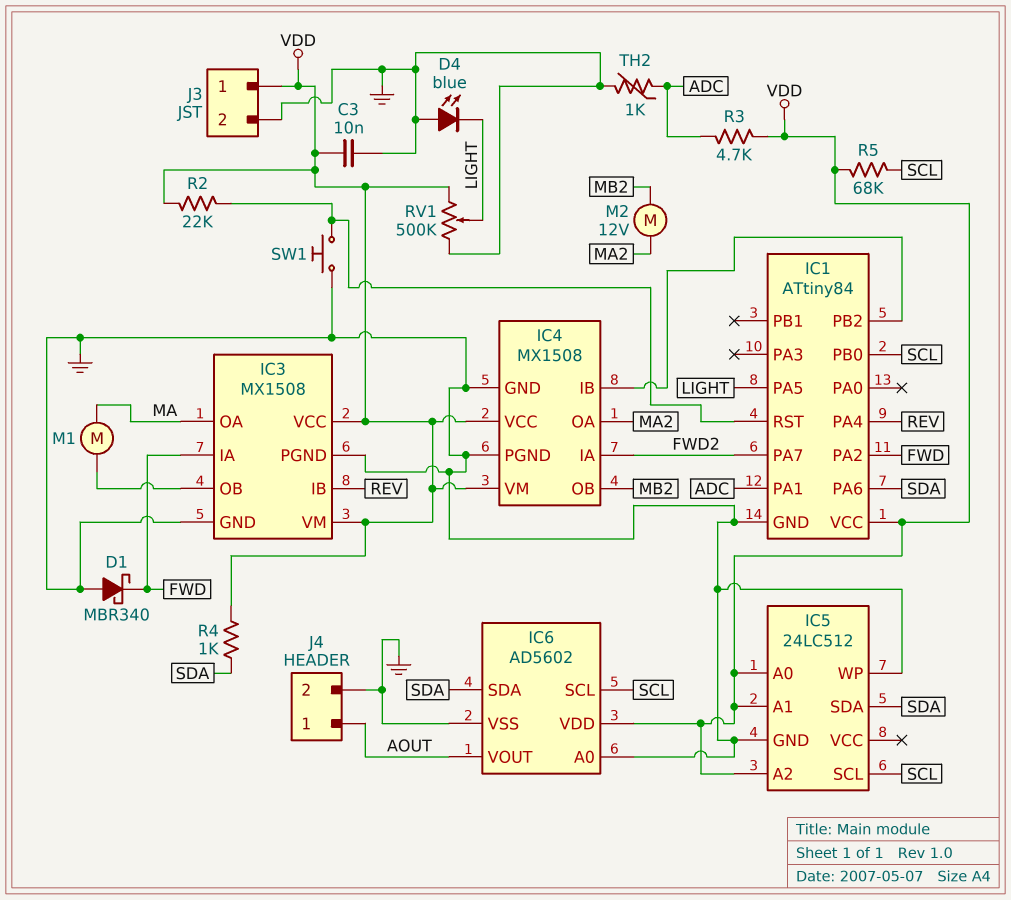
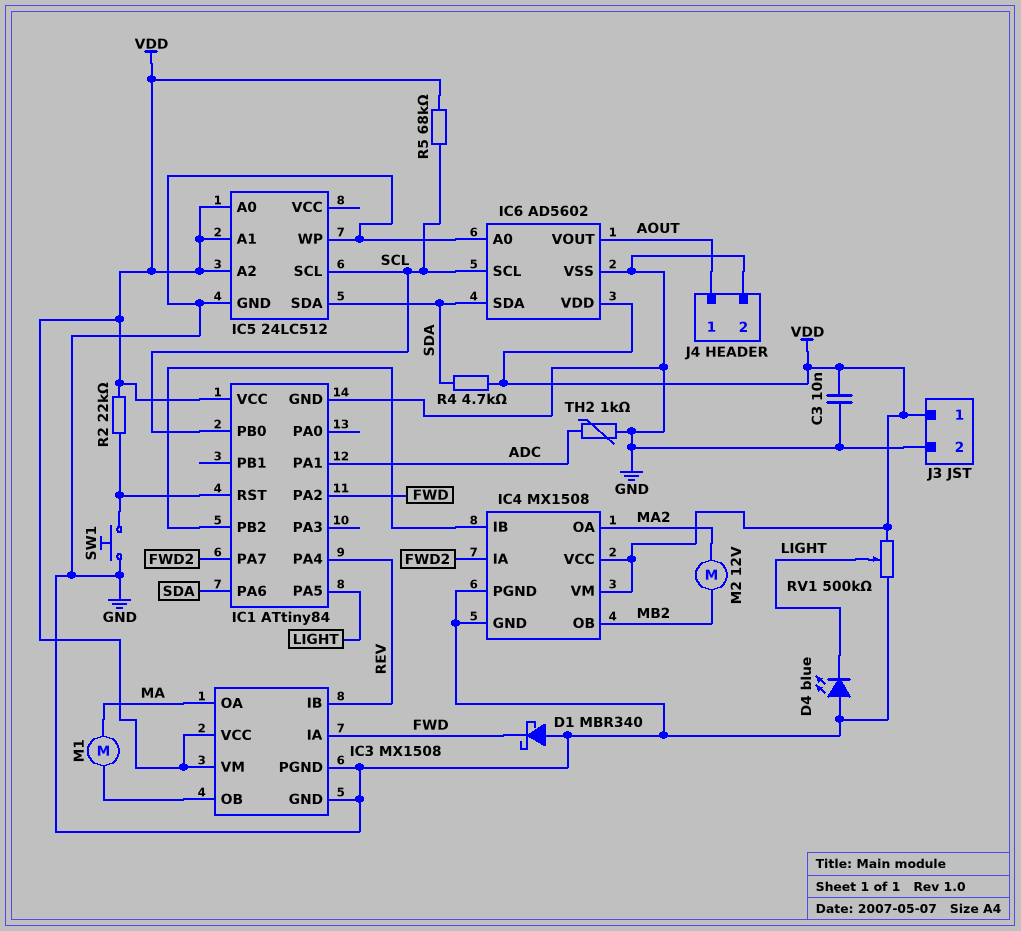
R3: 4.7k (ADC, VDD) -> none
R4: 1k (SDA, VDD) -> 4.7k (SDA, VDD)

